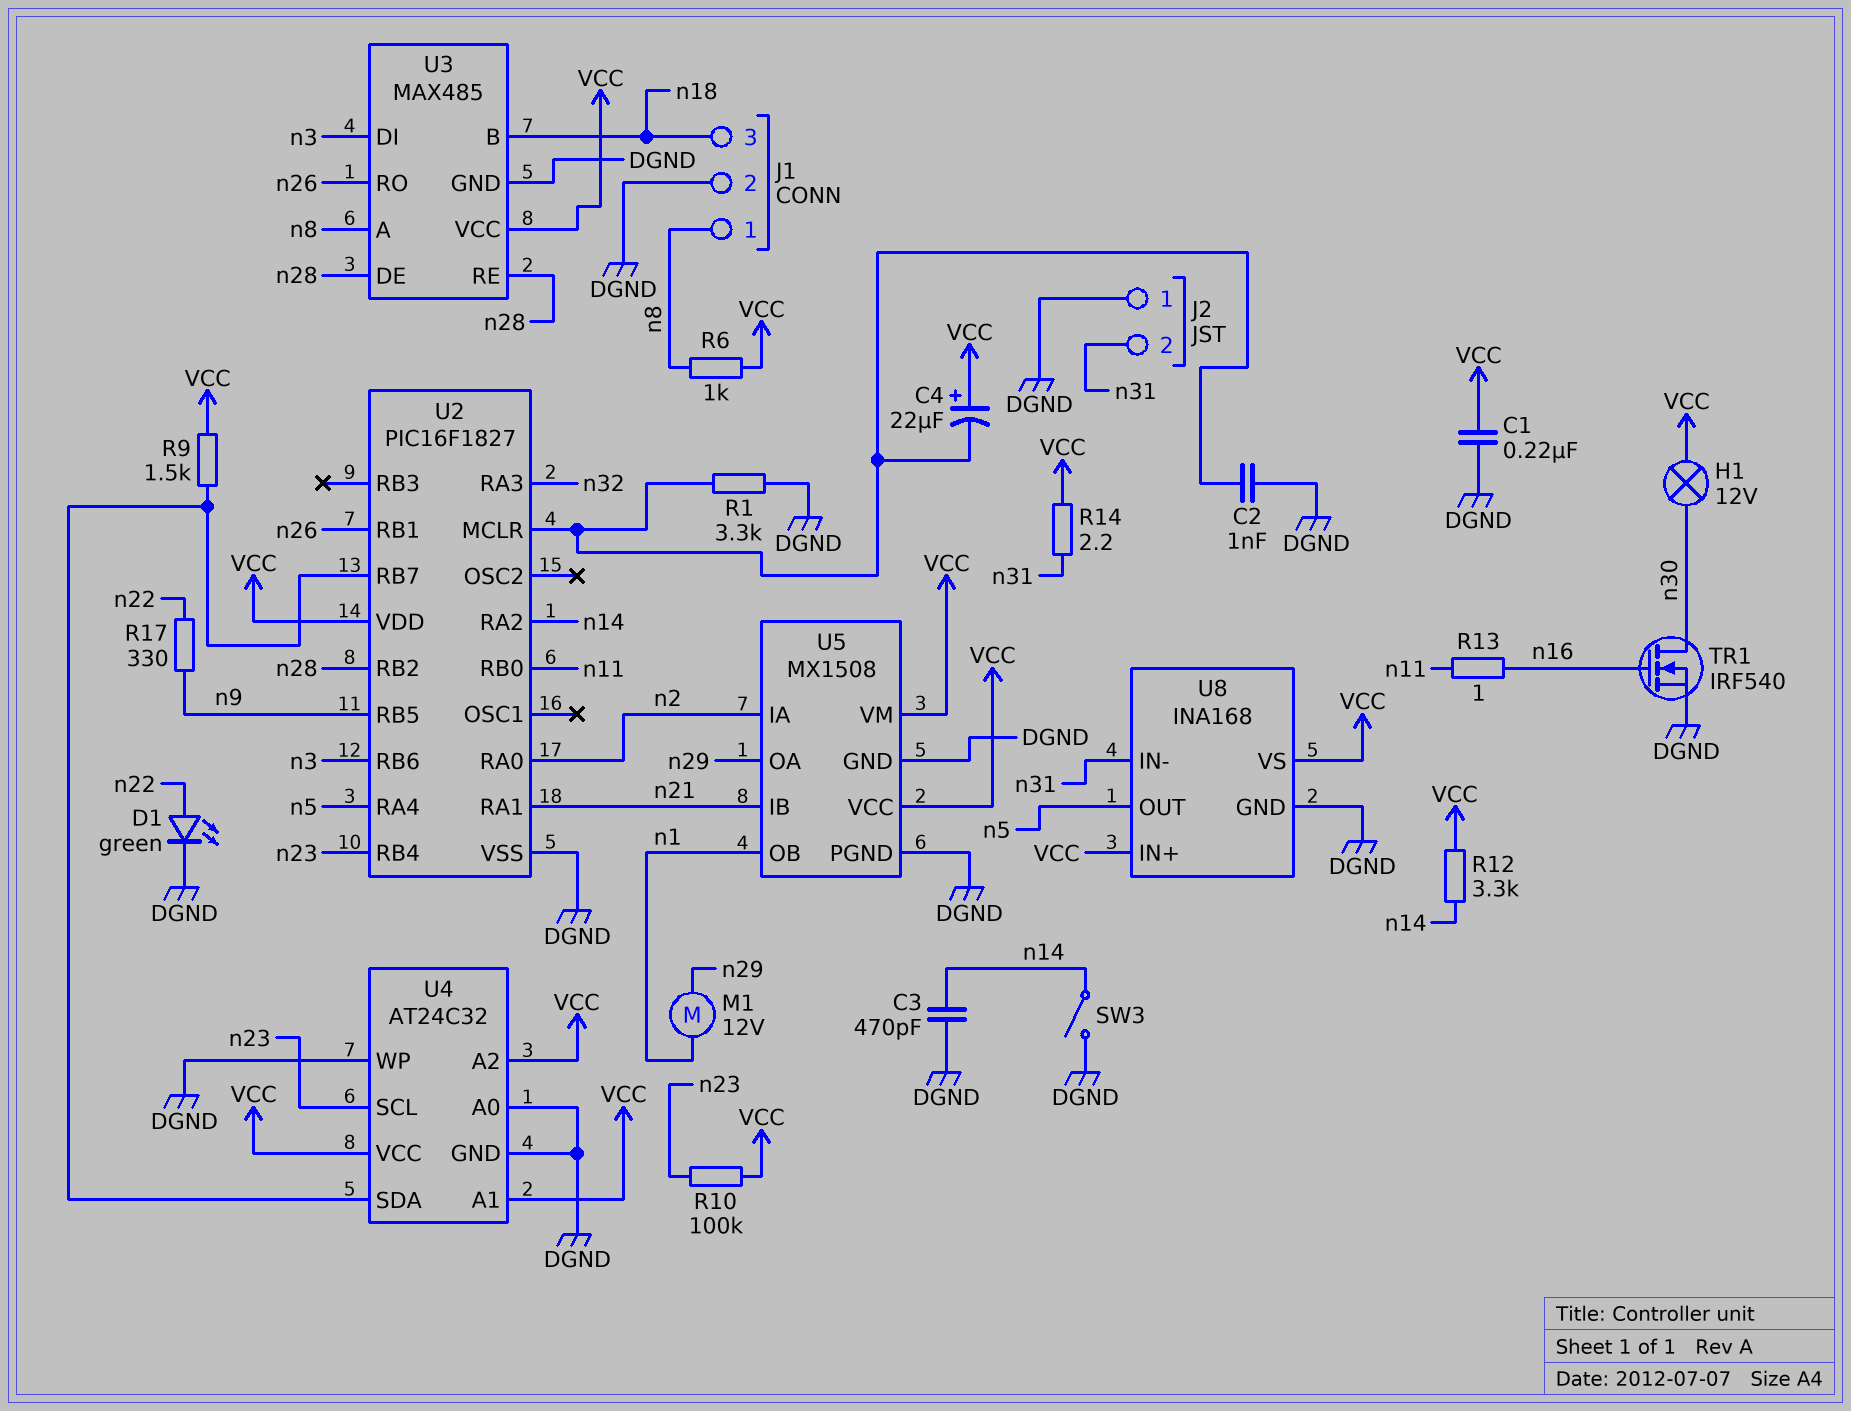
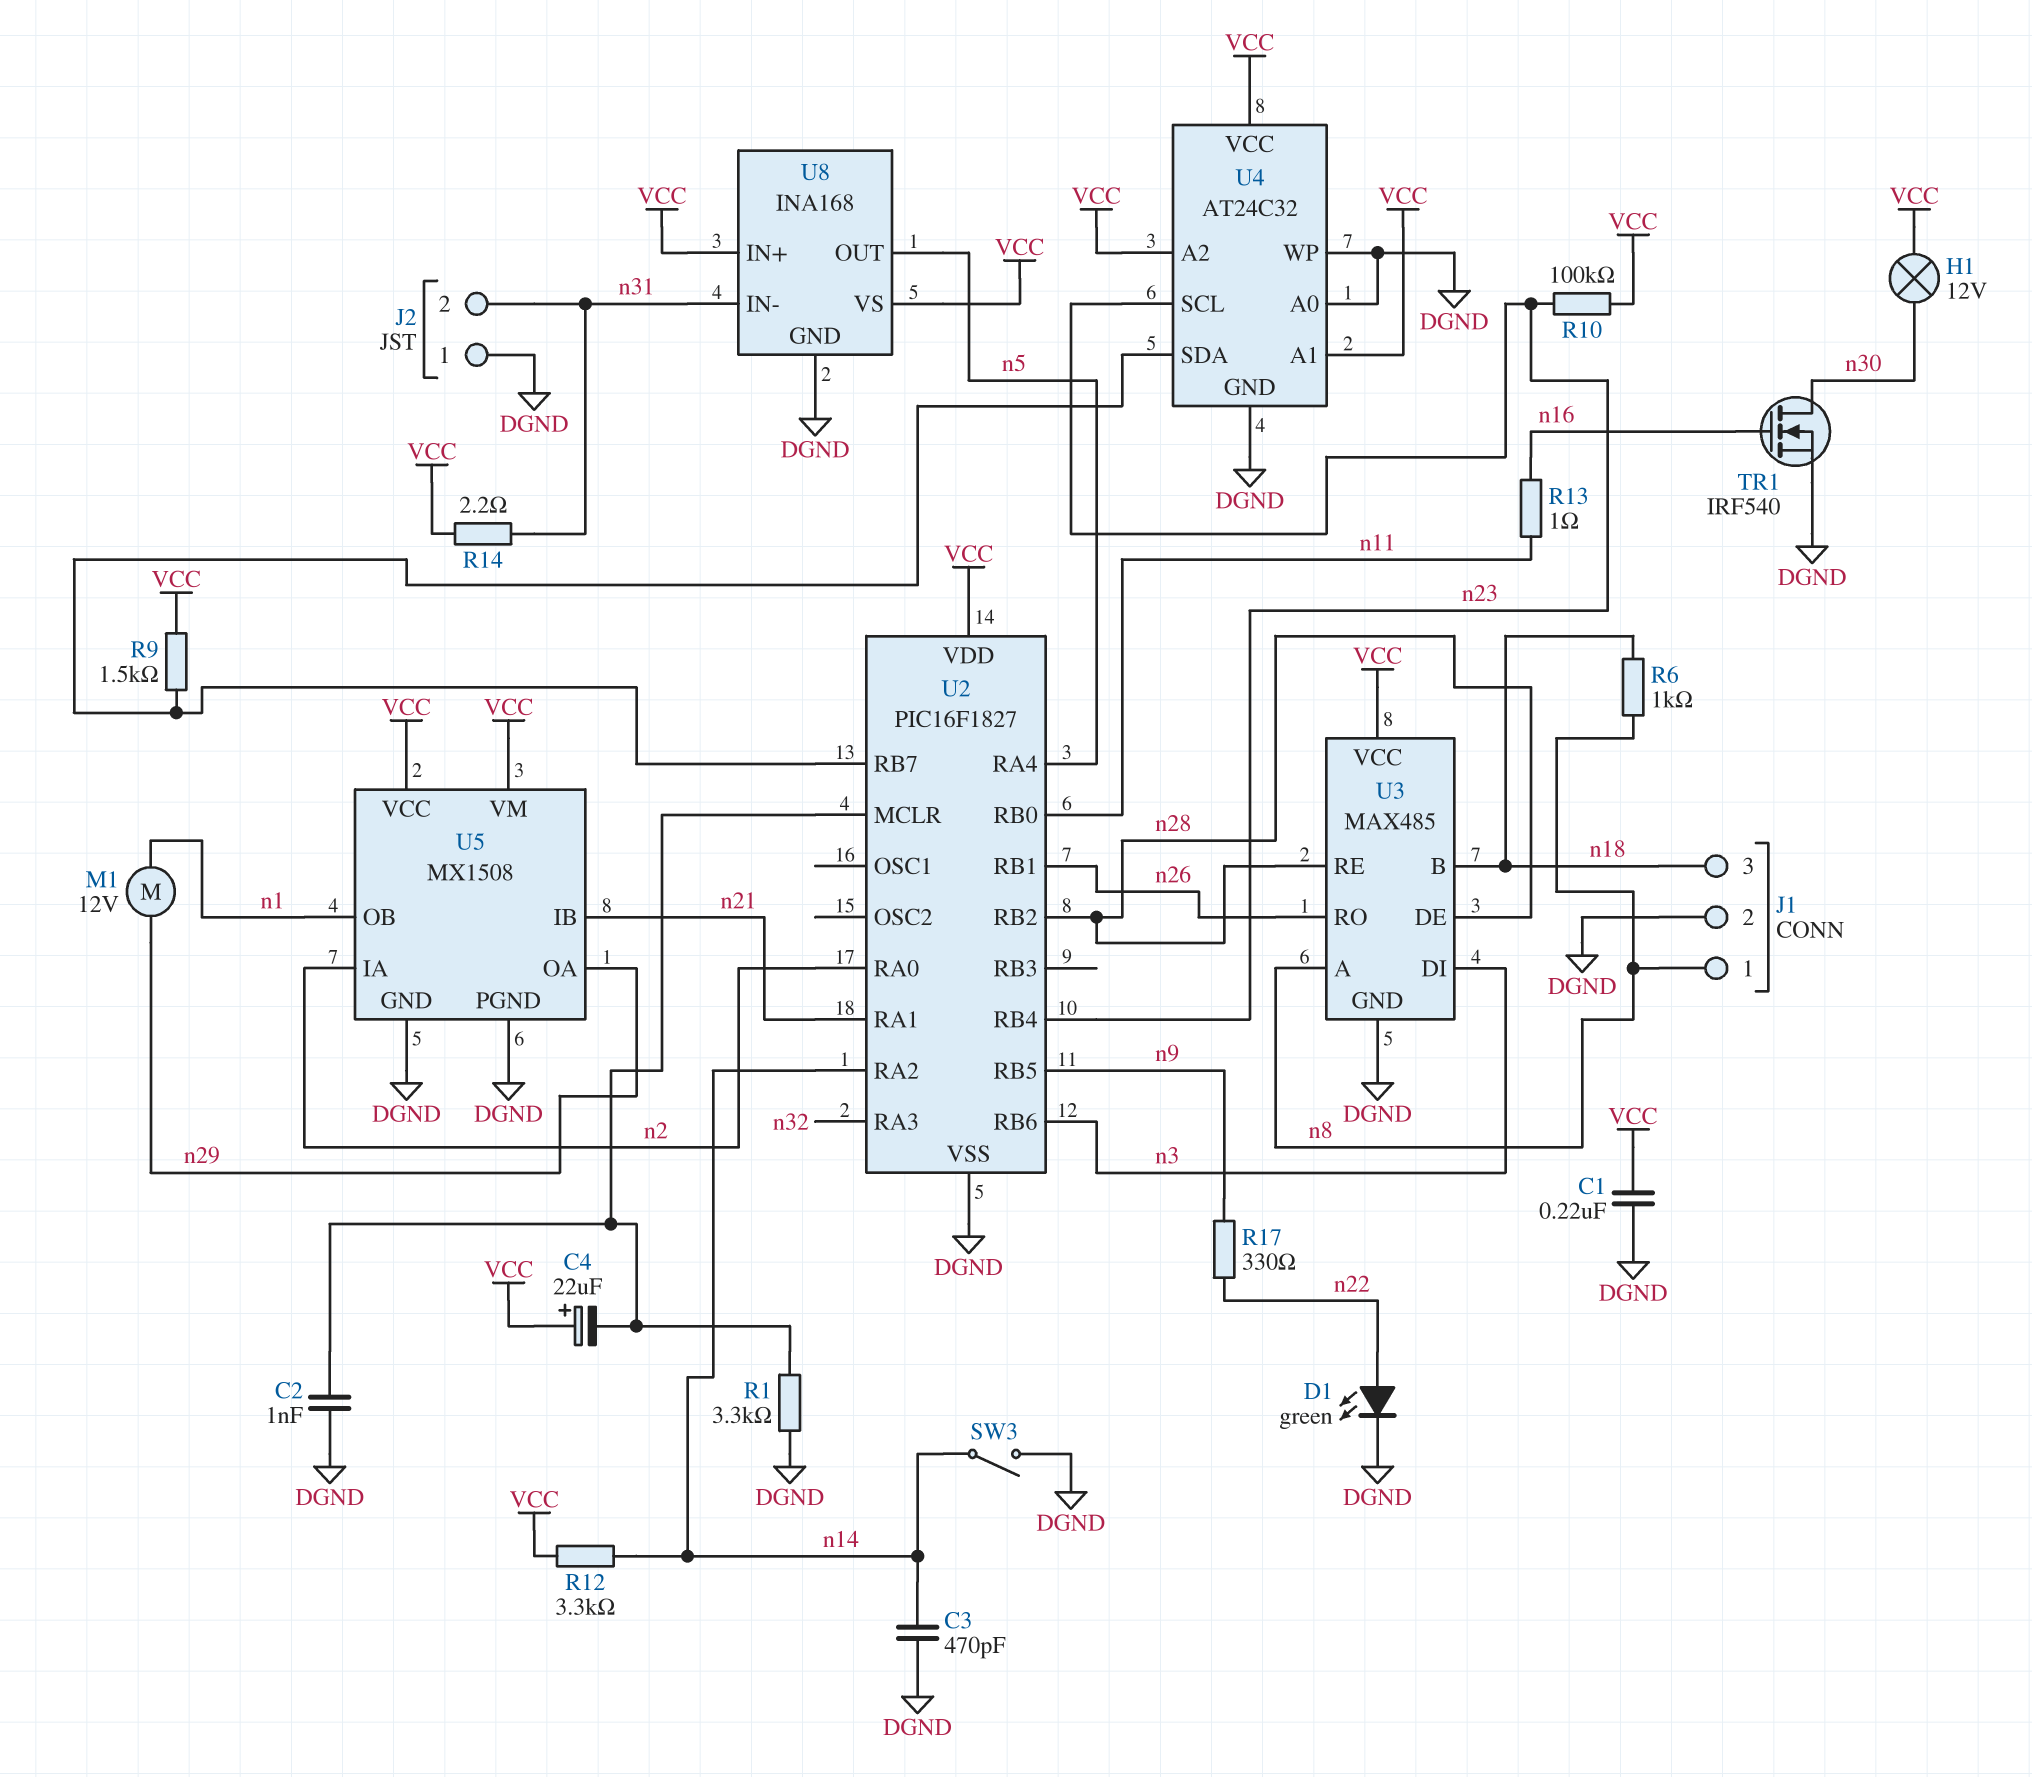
R6: 1k (VCC, n8) -> 1k (n8, n18)

